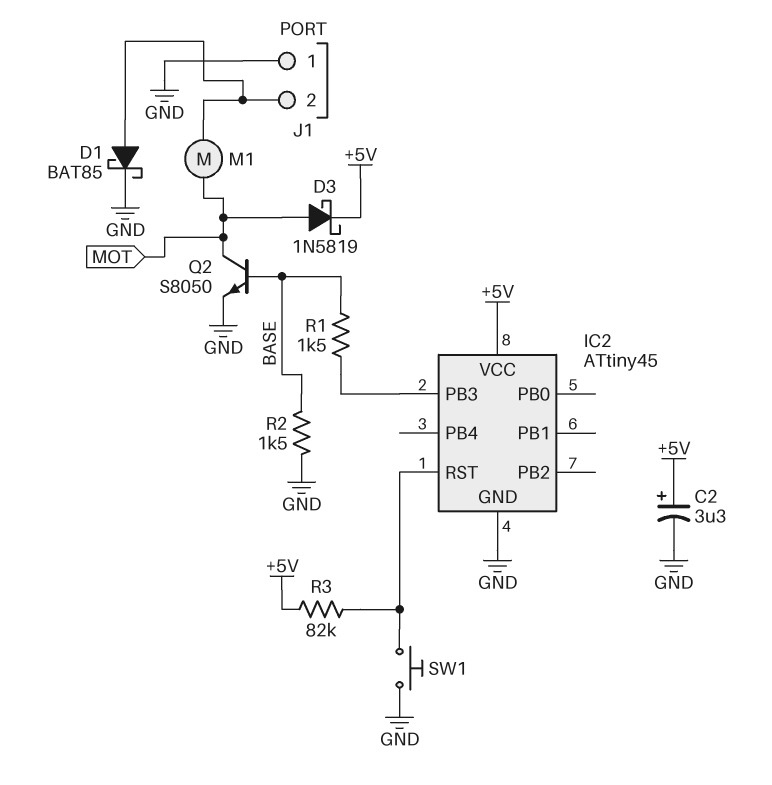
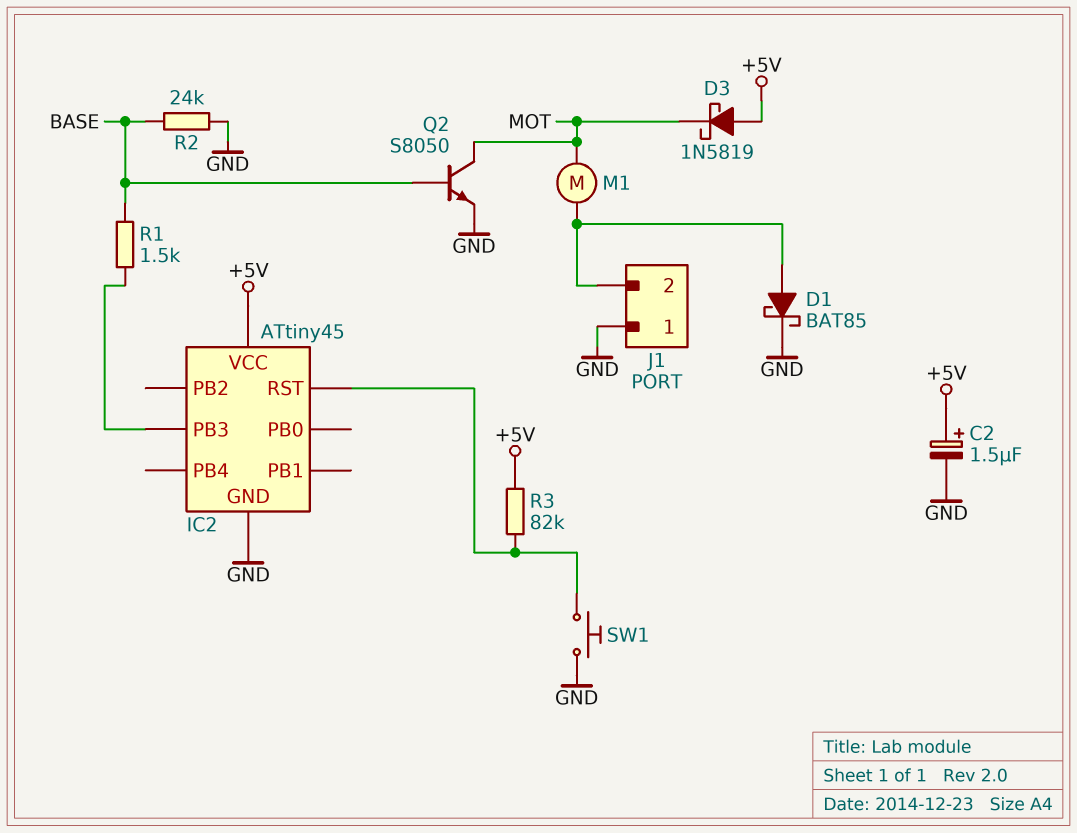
C2: 3.3uF (plus +5V, minus GND) -> 1.5uF (plus +5V, minus GND)
D3: schottky 1N5819 (A MOT, K +5V) -> schottky 1N5819 (A +5V, K MOT)
R2: 1.5k (BASE, GND) -> 24k (BASE, GND)

